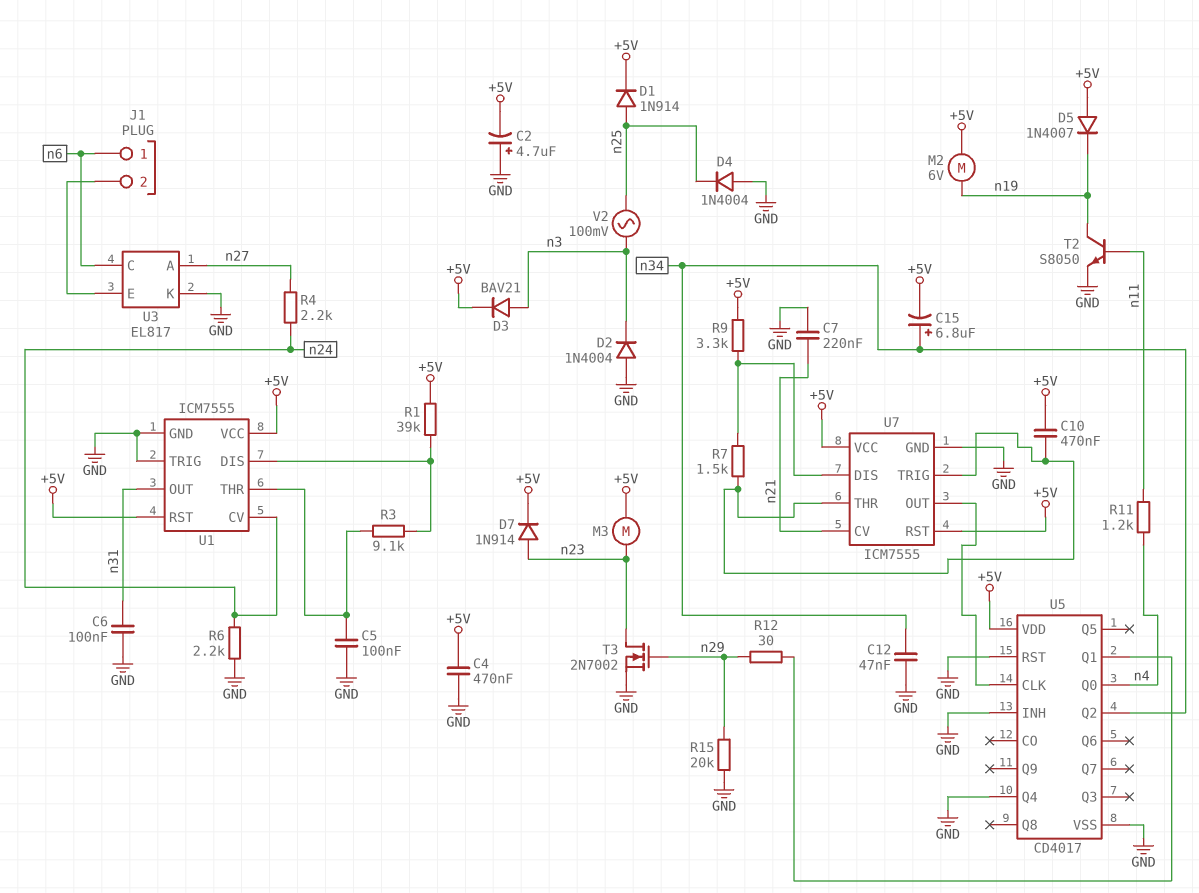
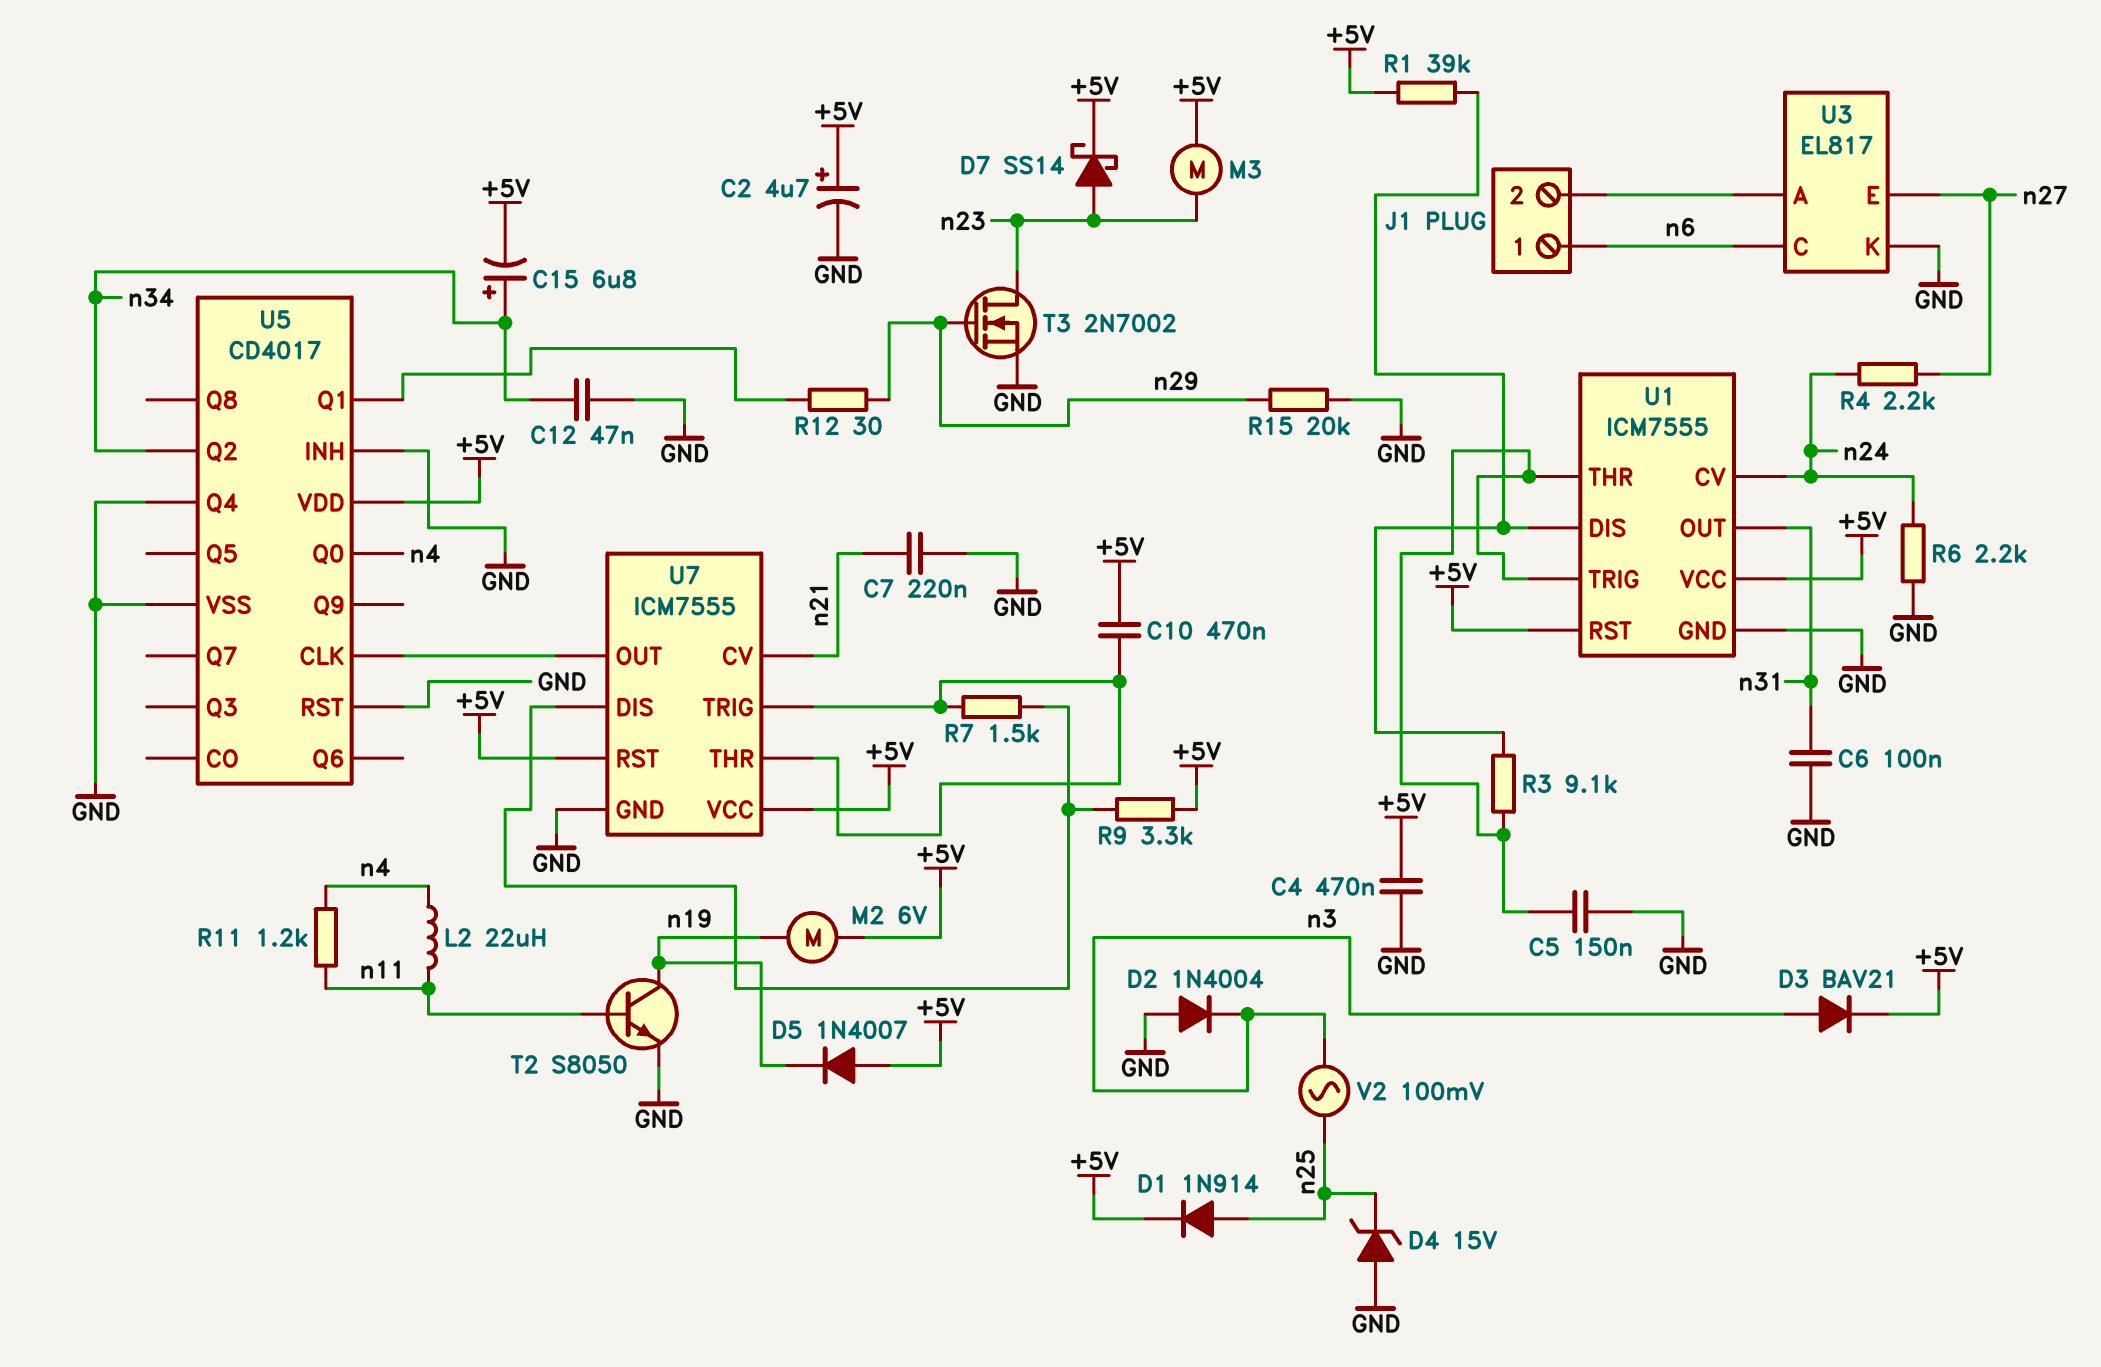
C2: 4.7uF (plus GND, minus +5V) -> 4.7uF (plus +5V, minus GND)
C5: 100nF (GND, U1/THR) -> 150nF (GND, U1/THR)
D4: diode 1N4004 (A GND, K n25) -> zener 15V (A GND, K n25)
D7: diode 1N914 (A n23, K +5V) -> schottky SS14 (A n23, K +5V)
L2: none -> 22uH (n4, n11)
U1 pin TRIG: GND -> U1/THR
U3 pin A: n27 -> J1/2
U3 pin E: J1/2 -> n27

